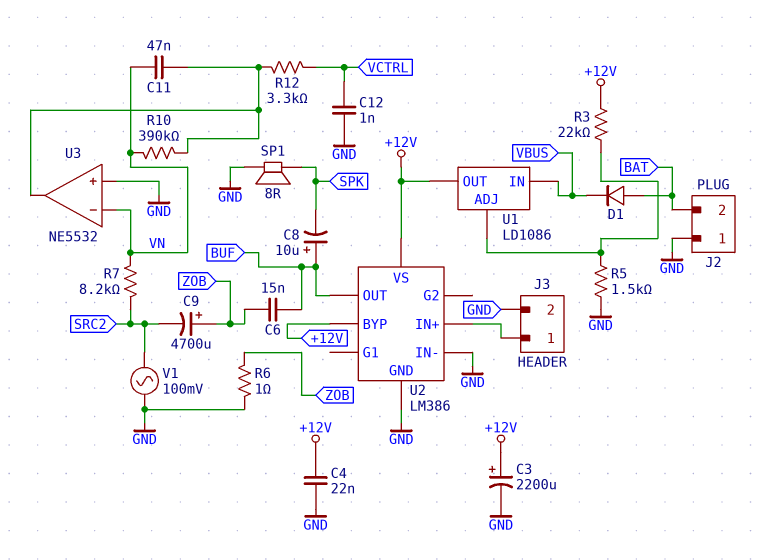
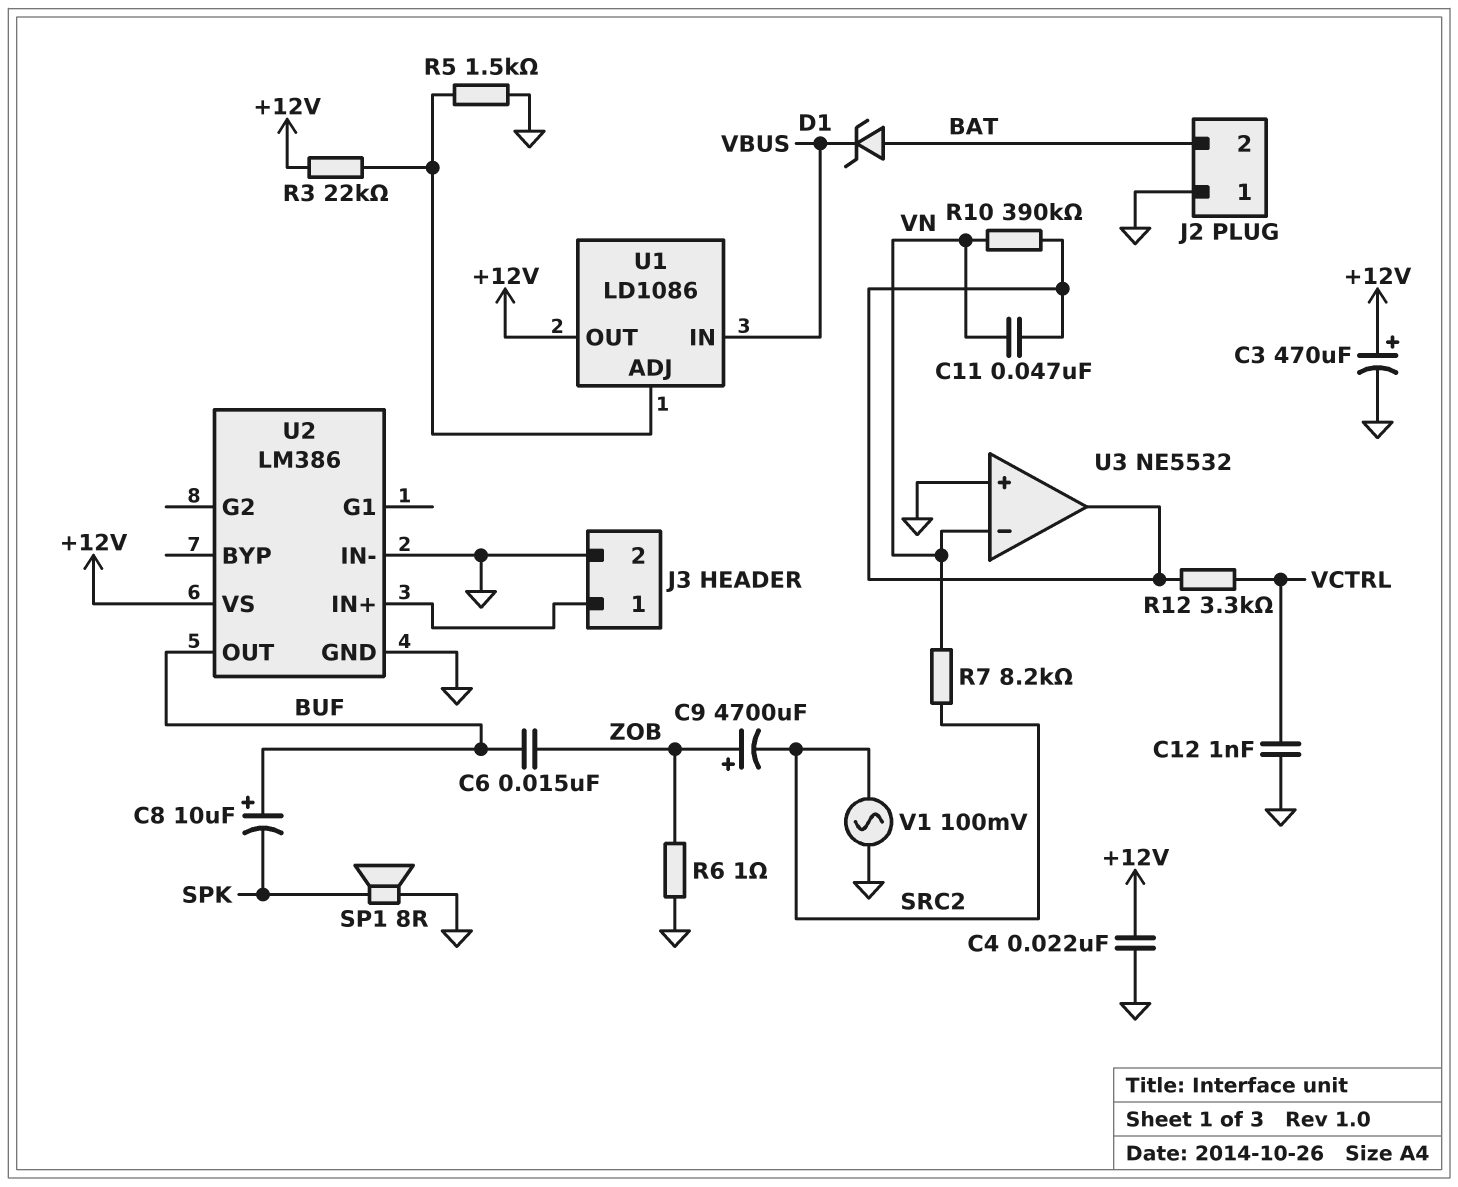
C3: 2200uF (plus +12V, minus GND) -> 470uF (plus +12V, minus GND)
D1: diode (A BAT, K VBUS) -> zener (A BAT, K VBUS)
U2 pin BYP: +12V -> none

